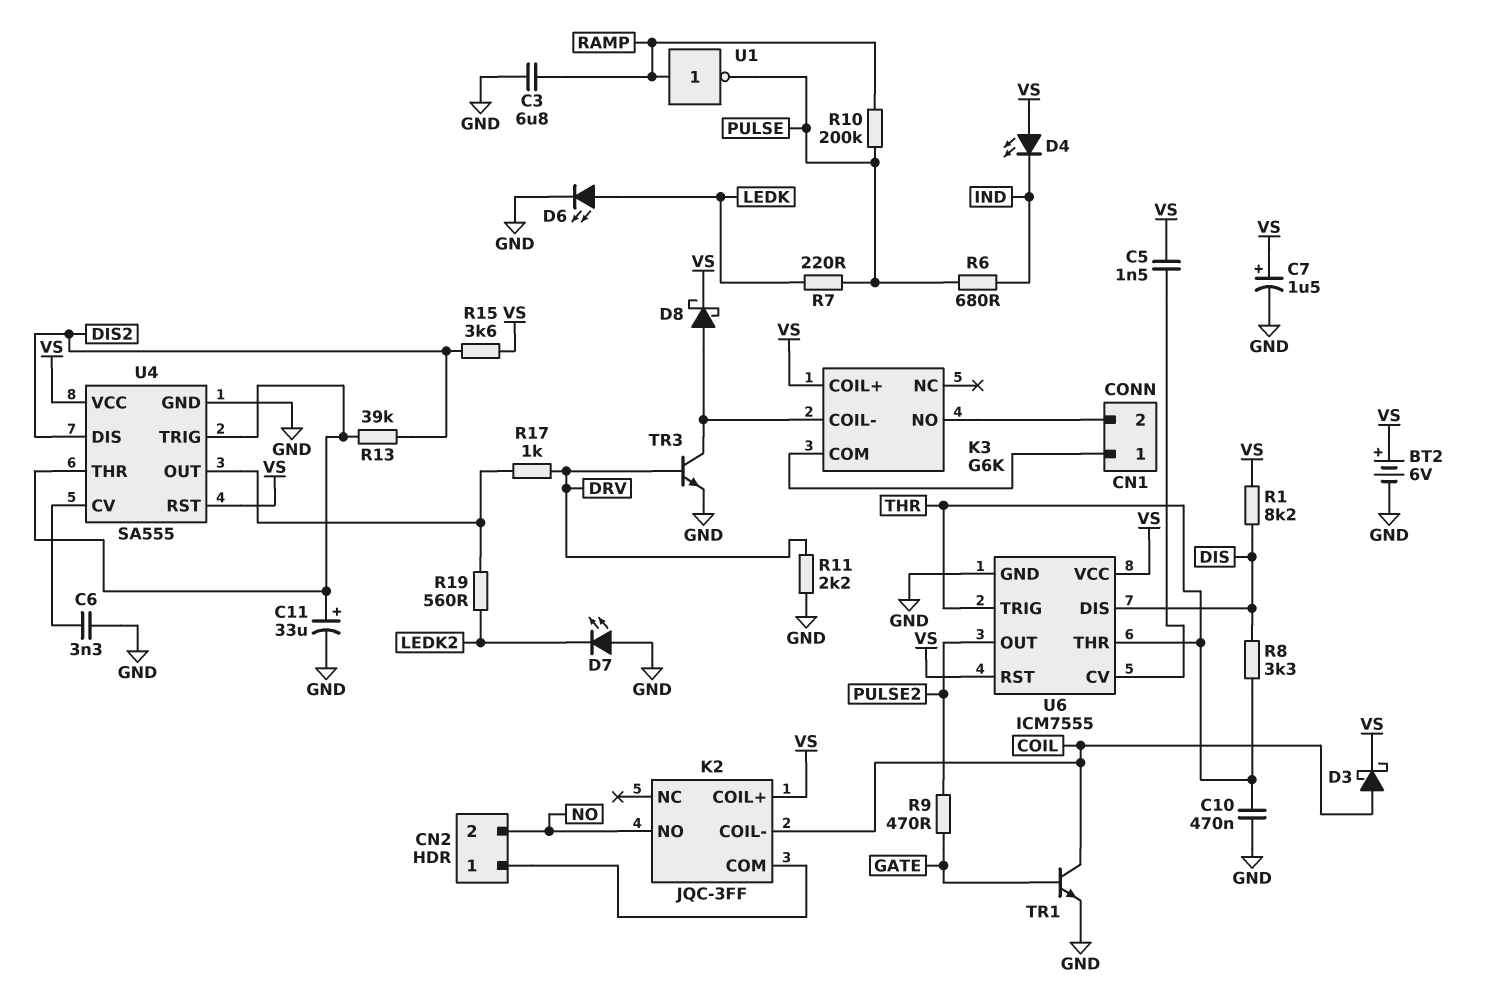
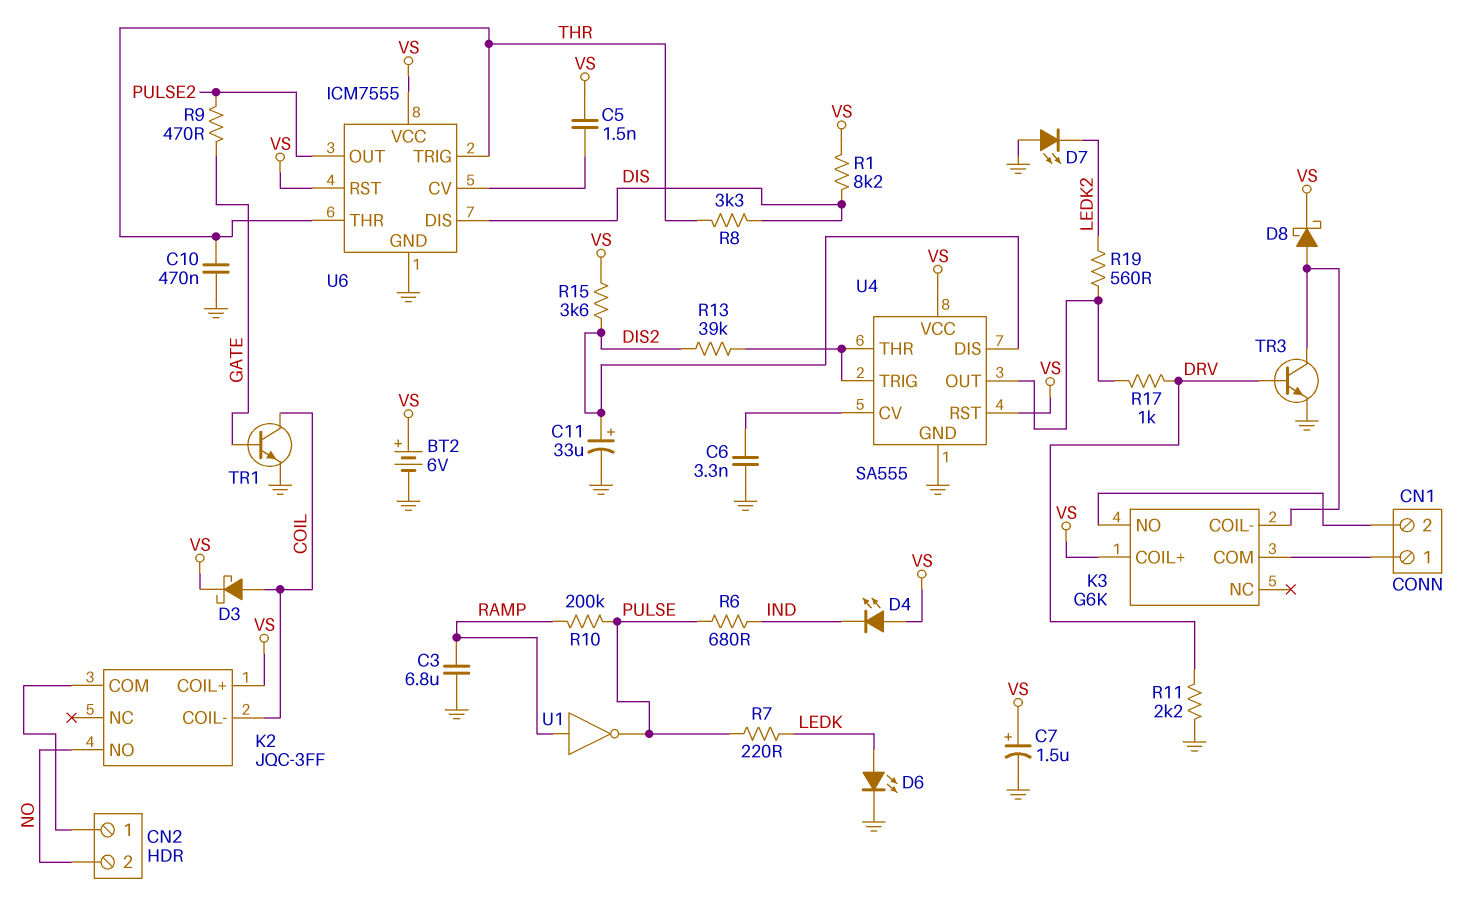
C11: 33uF (plus U4/THR, minus GND) -> 33uF (plus DIS2, minus GND)

